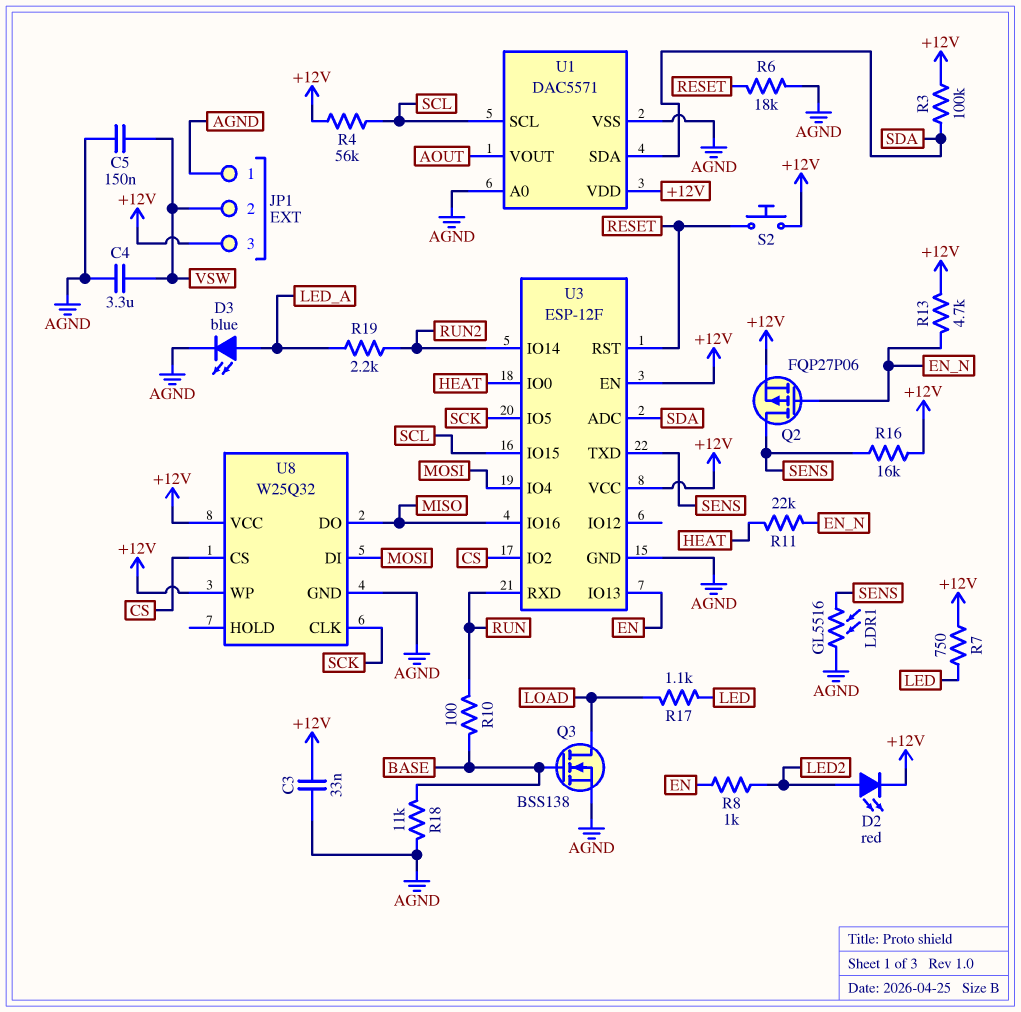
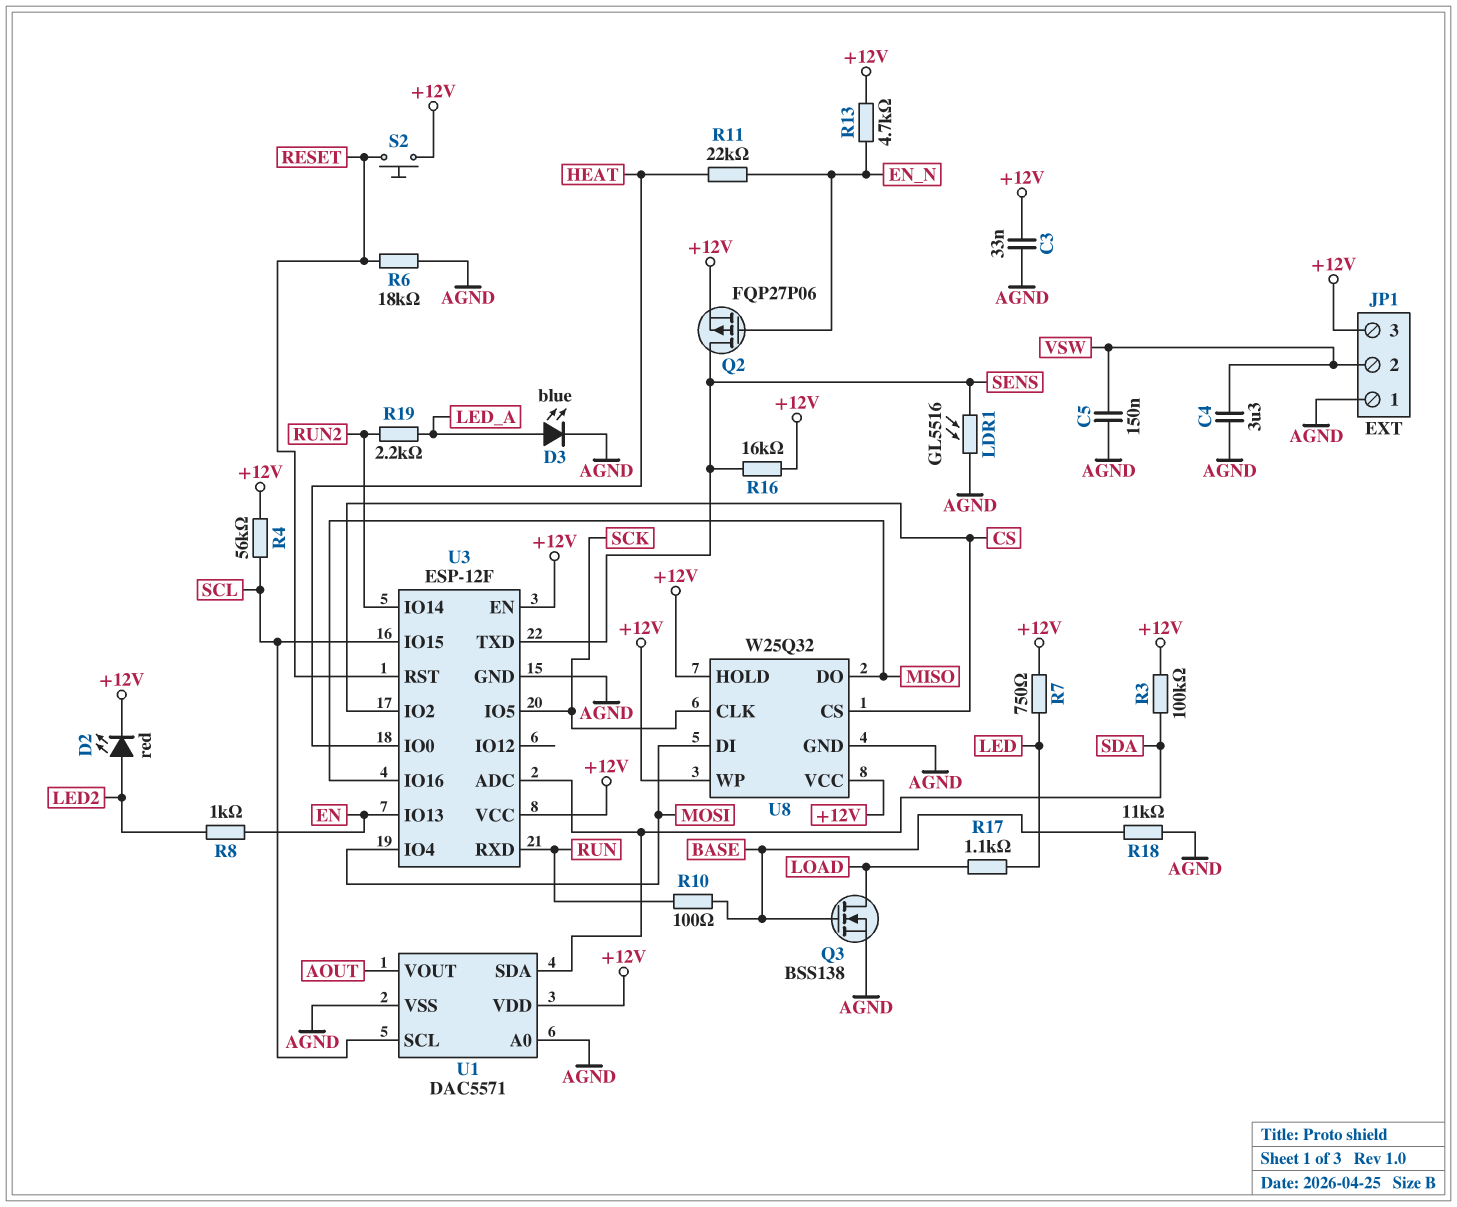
U8 pin HOLD: none -> +12V

